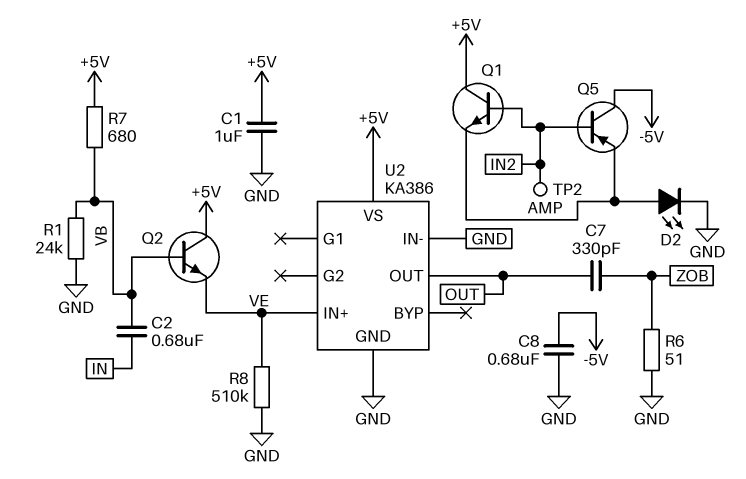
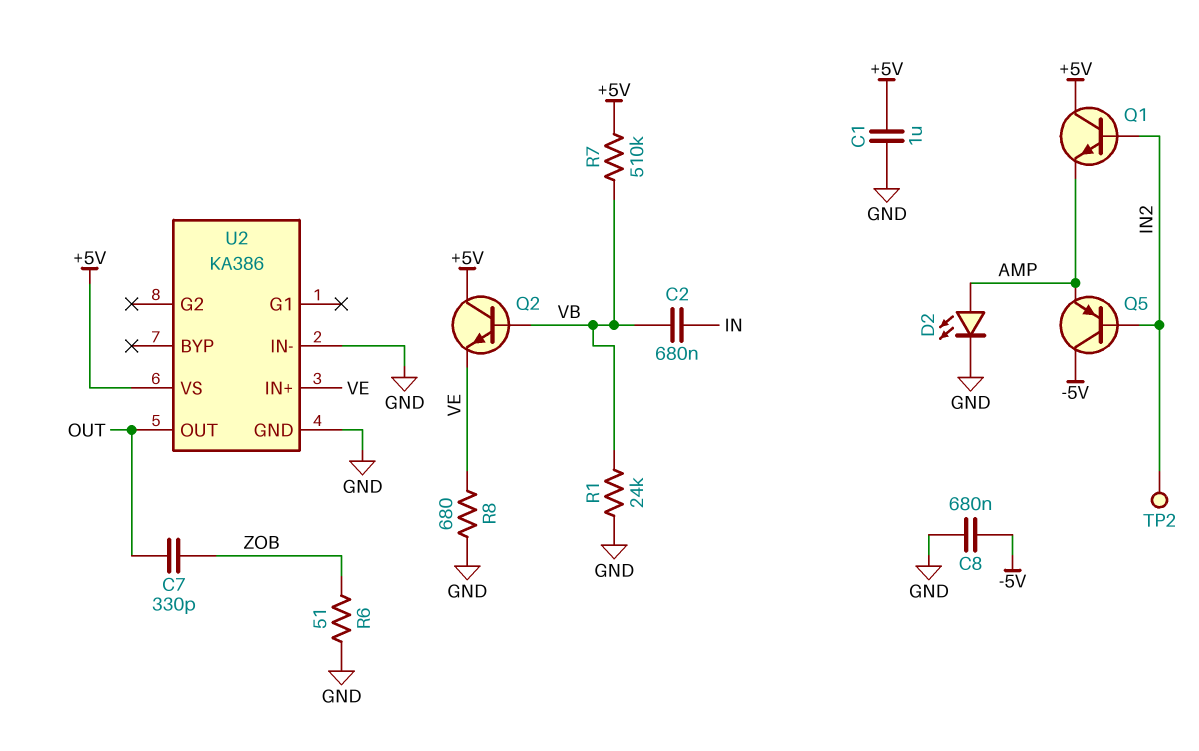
R7: 680 (+5V, VB) -> 510k (+5V, VB)
R8: 510k (GND, VE) -> 680 (GND, VE)

